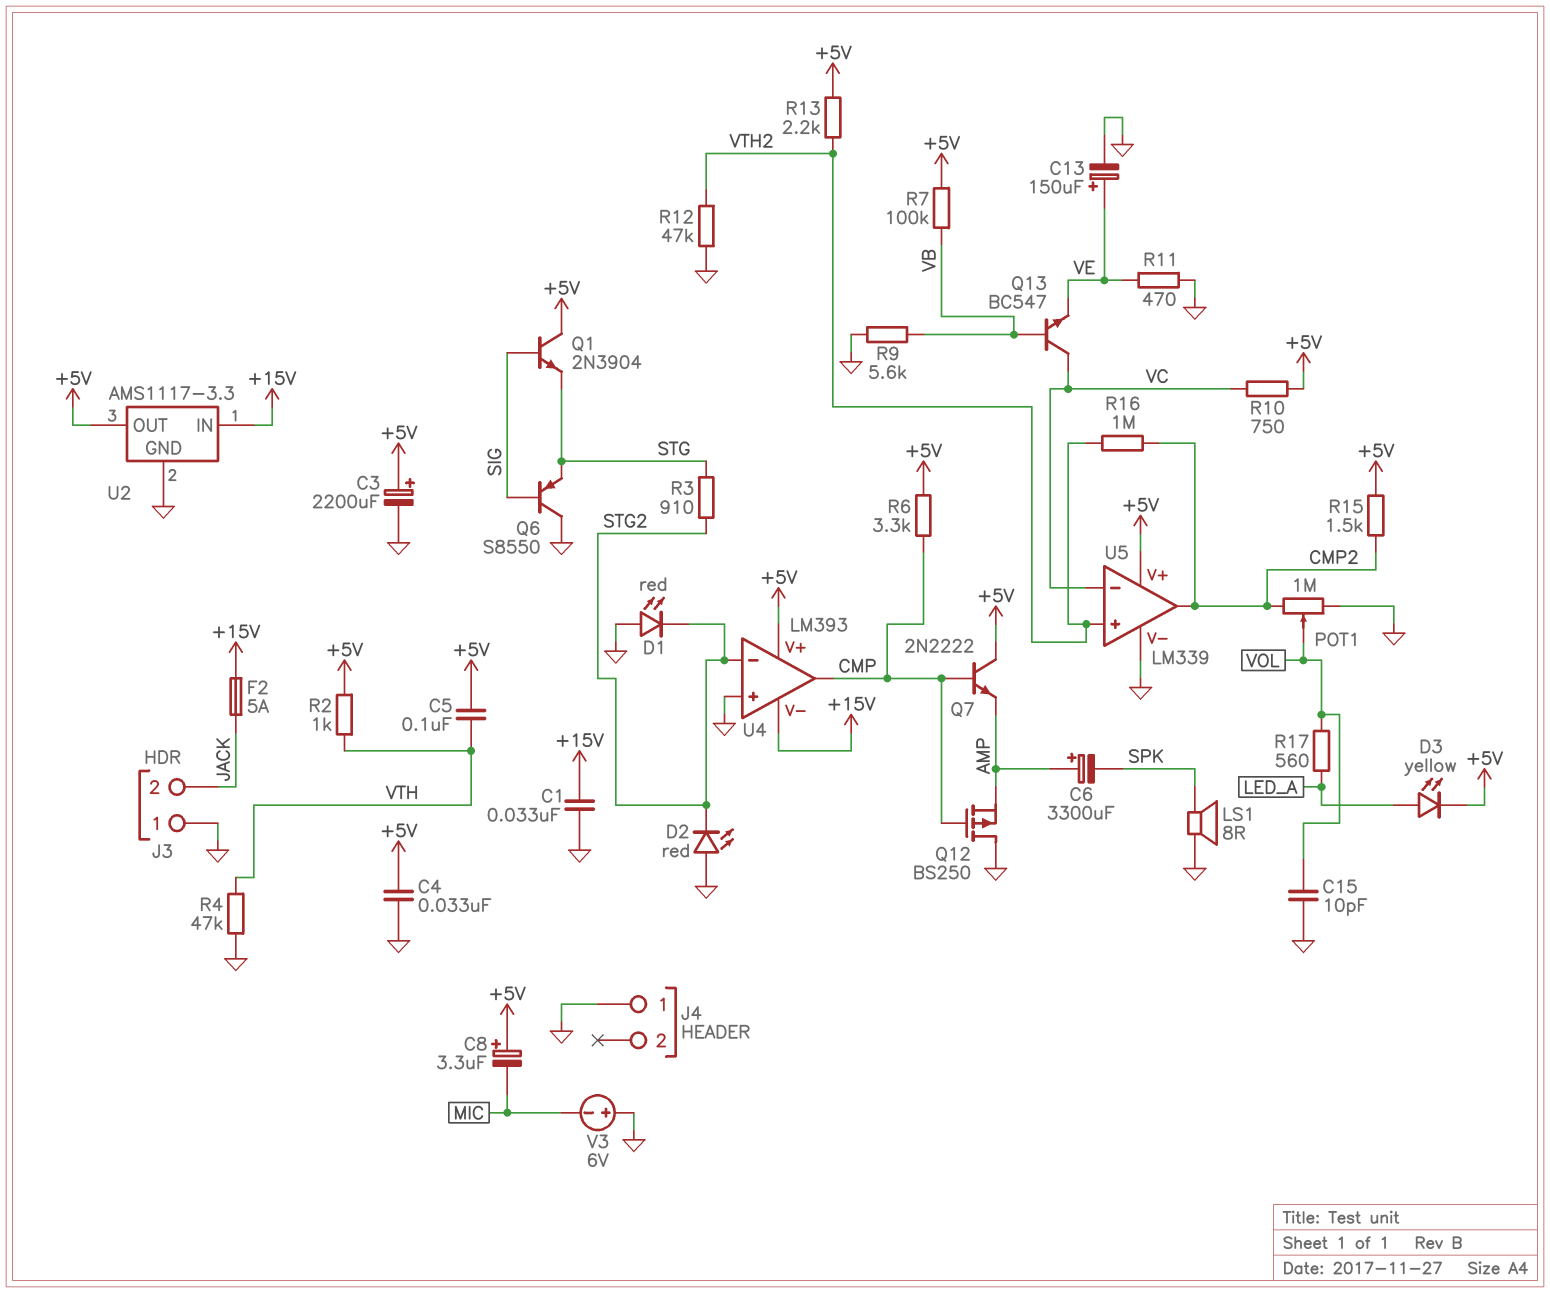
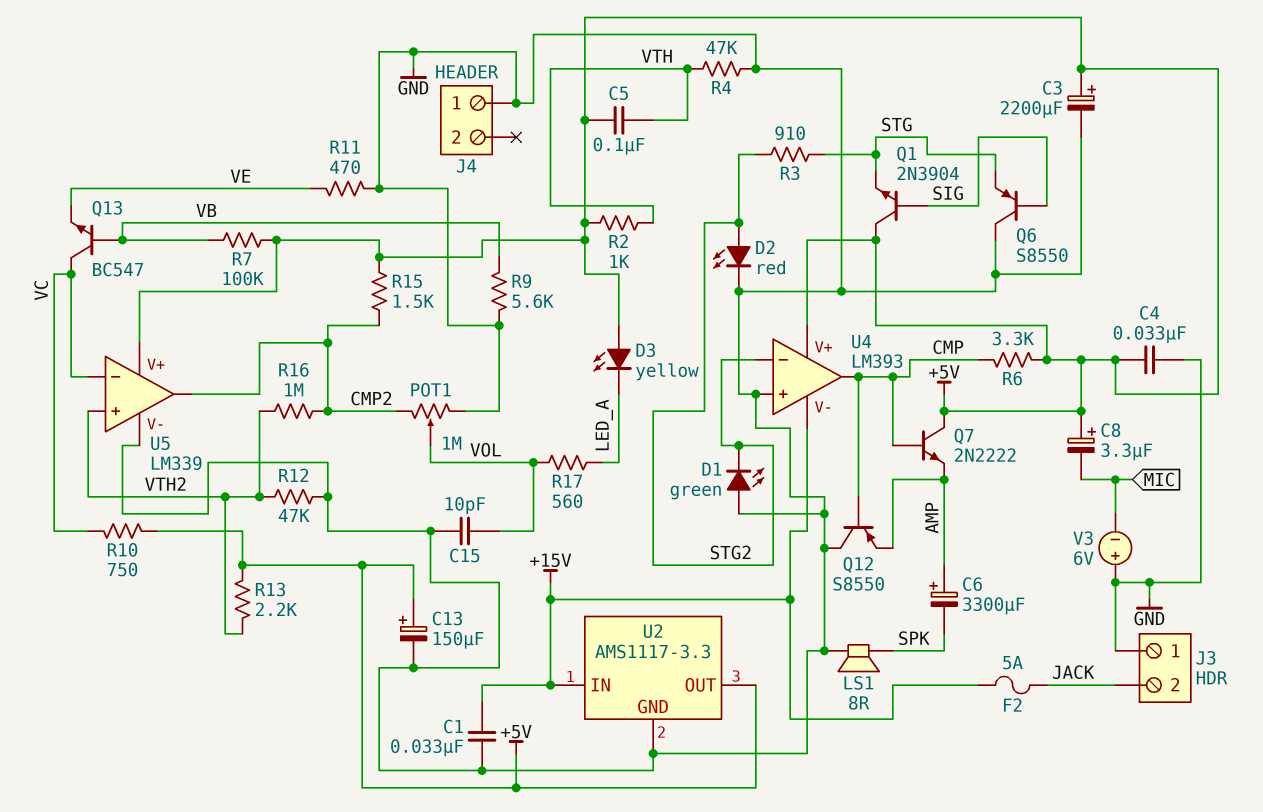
C13: 150uF (plus VE, minus GND) -> 150uF (plus +5V, minus GND)
D1: LED red (A GND, K STG2) -> LED green (A GND, K STG2)
D2: LED red (A GND, K STG2) -> LED red (A STG2, K GND)
D3: LED yellow (A LED_A, K +5V) -> LED yellow (A +5V, K LED_A)
Q12: PMOS BS250 (G CMP, D GND, S AMP) -> PNP S8550 (B CMP, C GND, E AMP)

